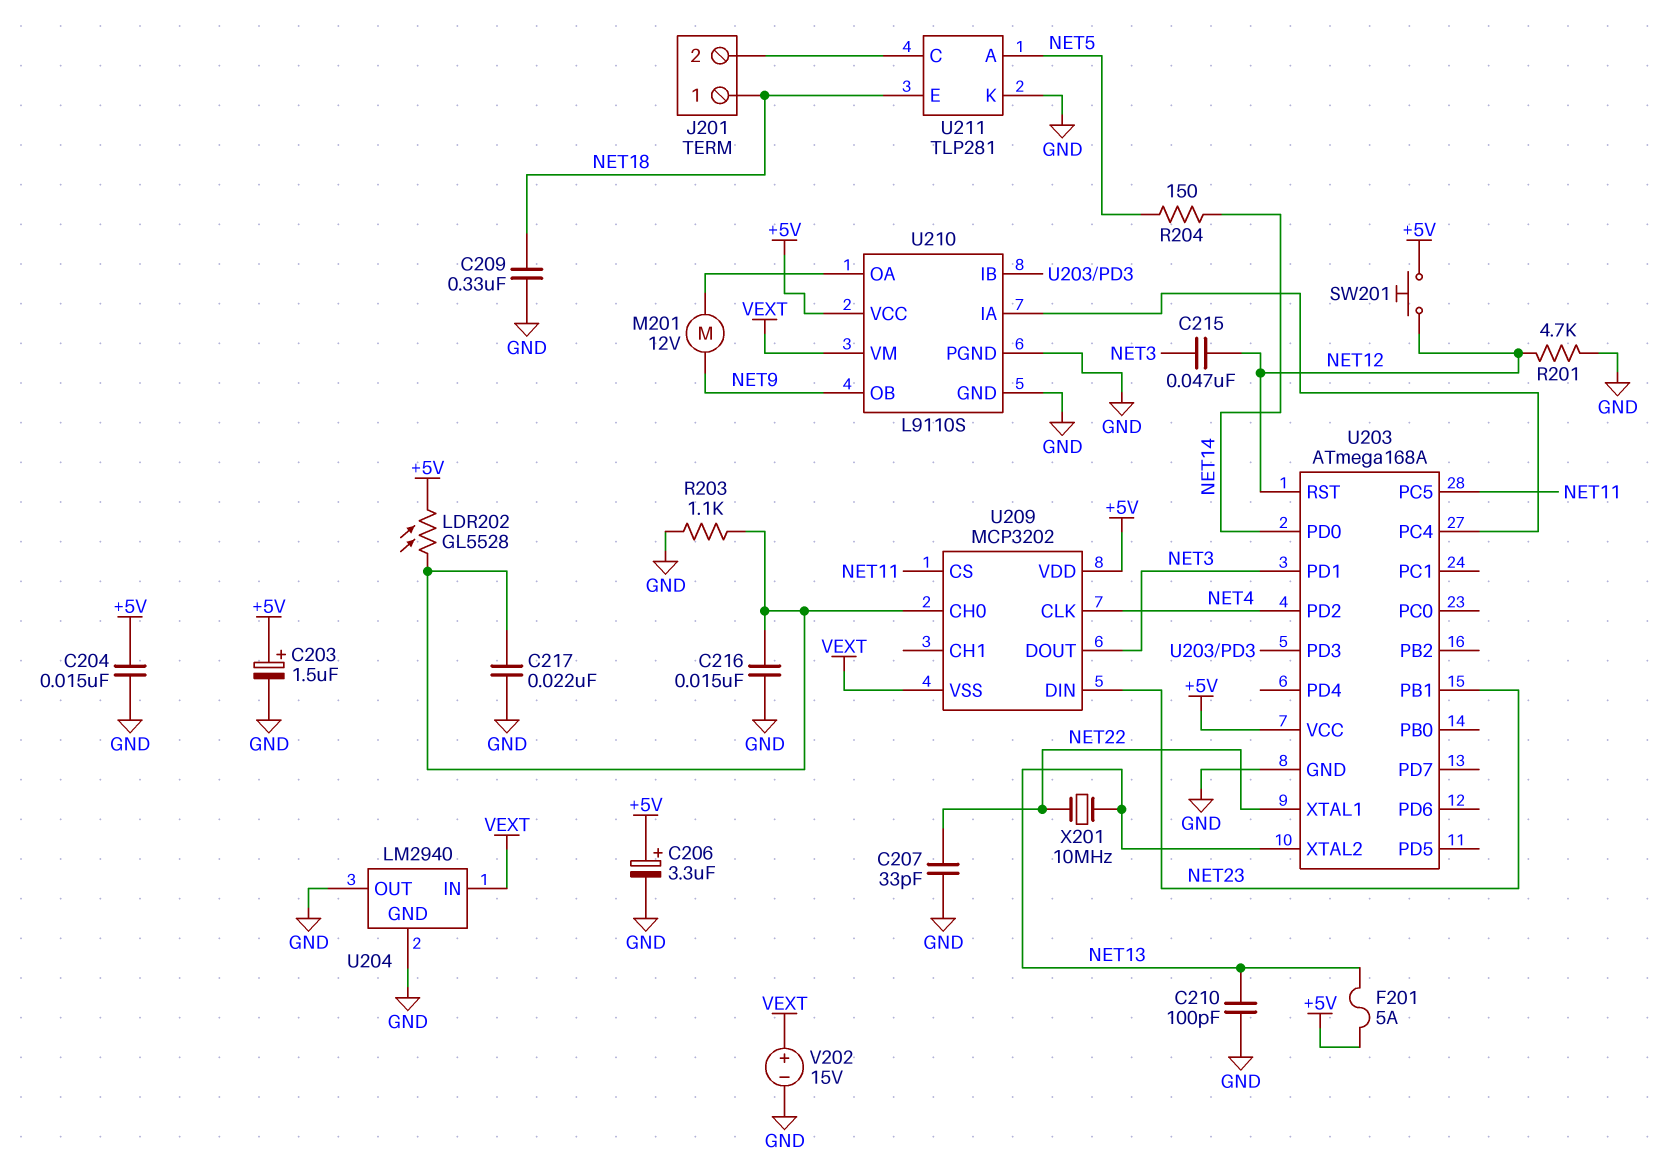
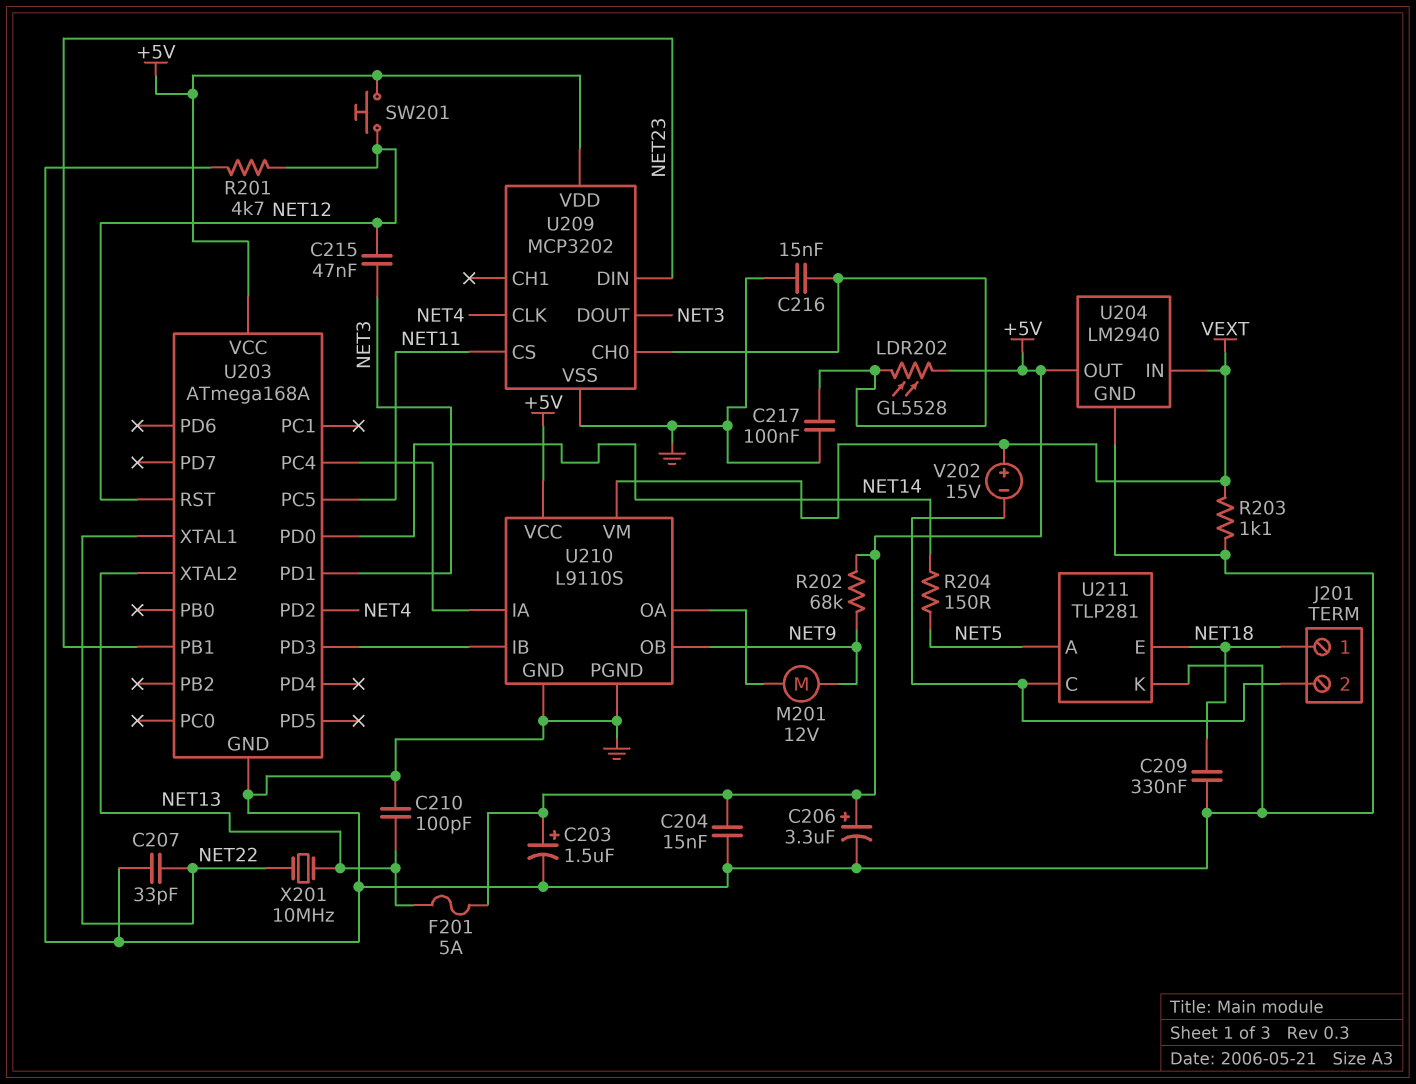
C217: 22nF (GND, U209/CH0) -> 100nF (GND, U209/CH0)
R202: none -> 68k (+5V, NET9)
R203: 1.1k (GND, U209/CH0) -> 1.1k (GND, VEXT)
U204 pin OUT: GND -> +5V
U209 pin VSS: VEXT -> GND
V202: 15V (plus VEXT, minus GND) -> 15V (plus VEXT, minus J201/2)

